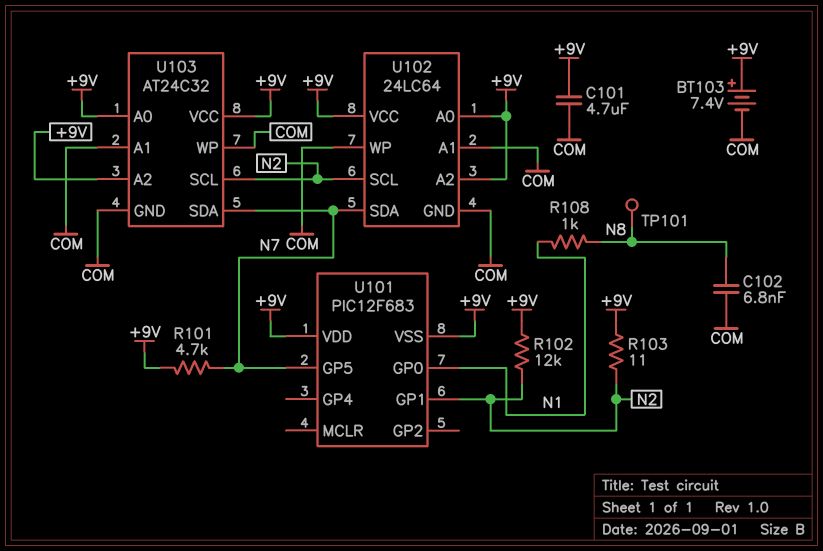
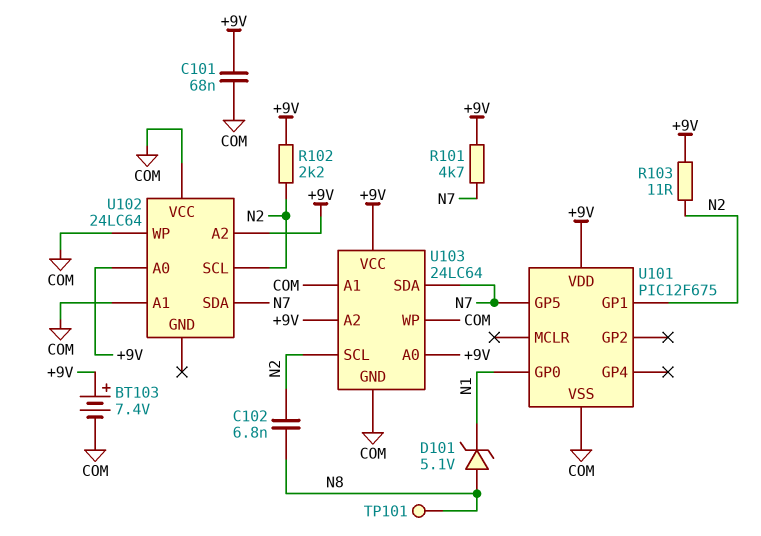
C101: 4.7uF (+9V, COM) -> 68nF (+9V, COM)
C102: 6.8nF (COM, N8) -> 6.8nF (N2, N8)
D101: none -> zener 5.1V (A N8, K N1)
R102: 12k (+9V, N2) -> 2.2k (+9V, N2)
R108: 1k (N1, N8) -> none
U101: PIC12F683 -> PIC12F675
U101 pin VSS: +9V -> COM
U102 pin GND: COM -> none
U102 pin VCC: +9V -> COM
U103: AT24C32 -> 24LC64

